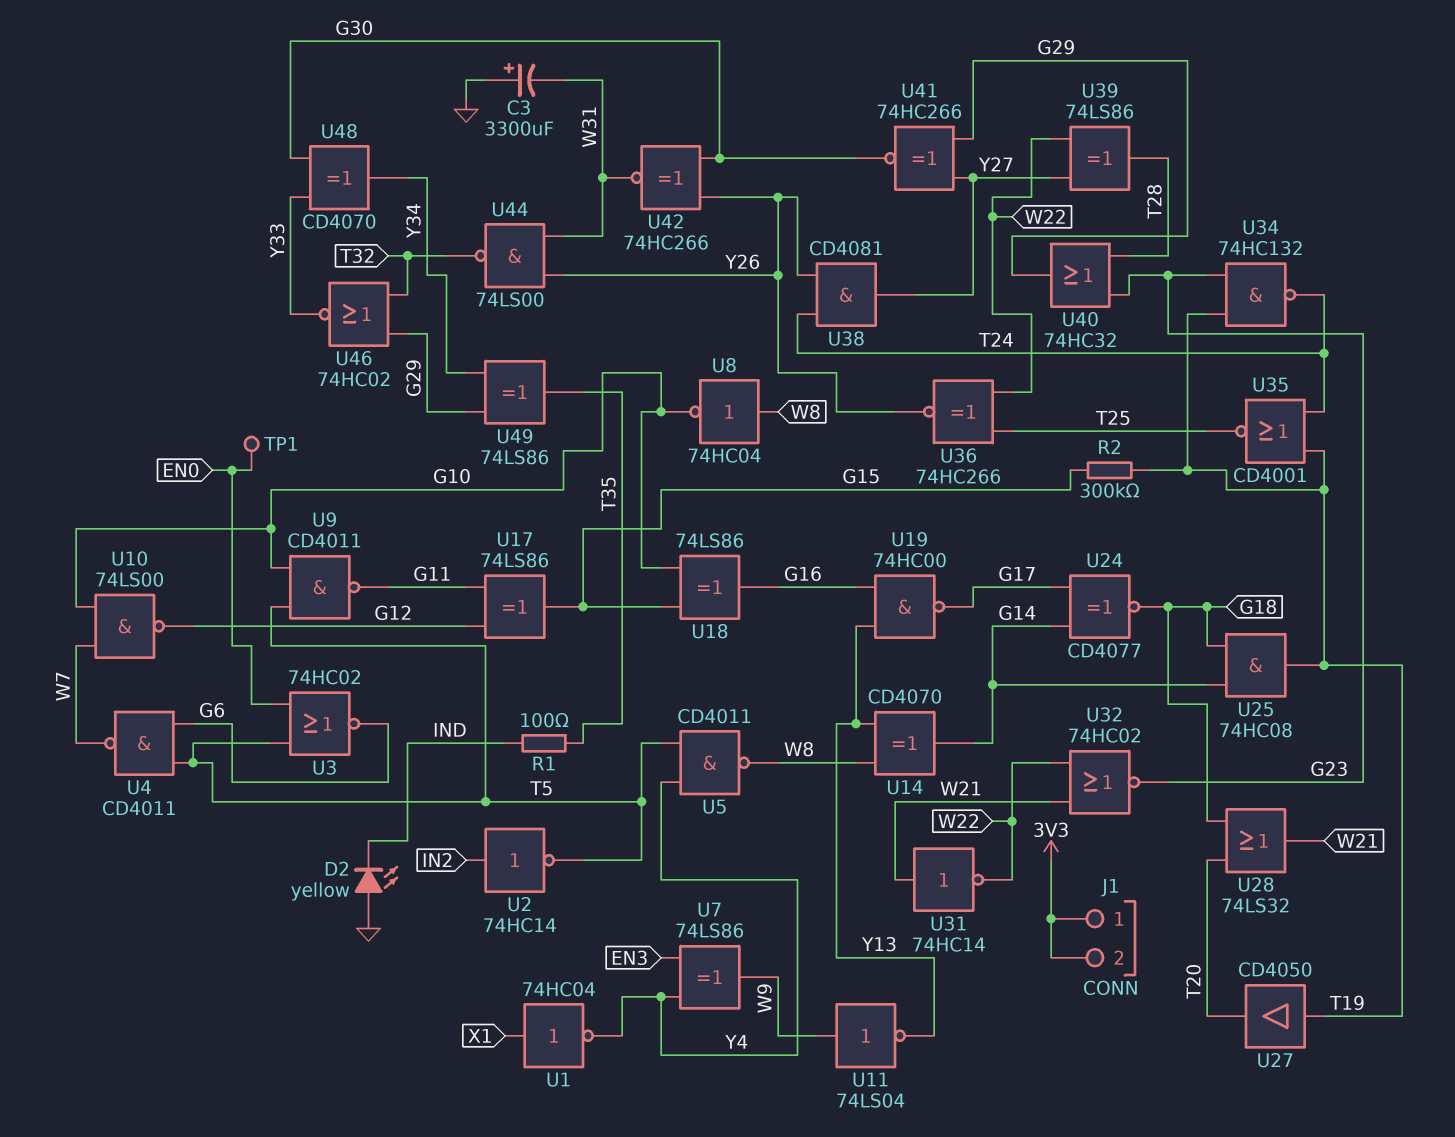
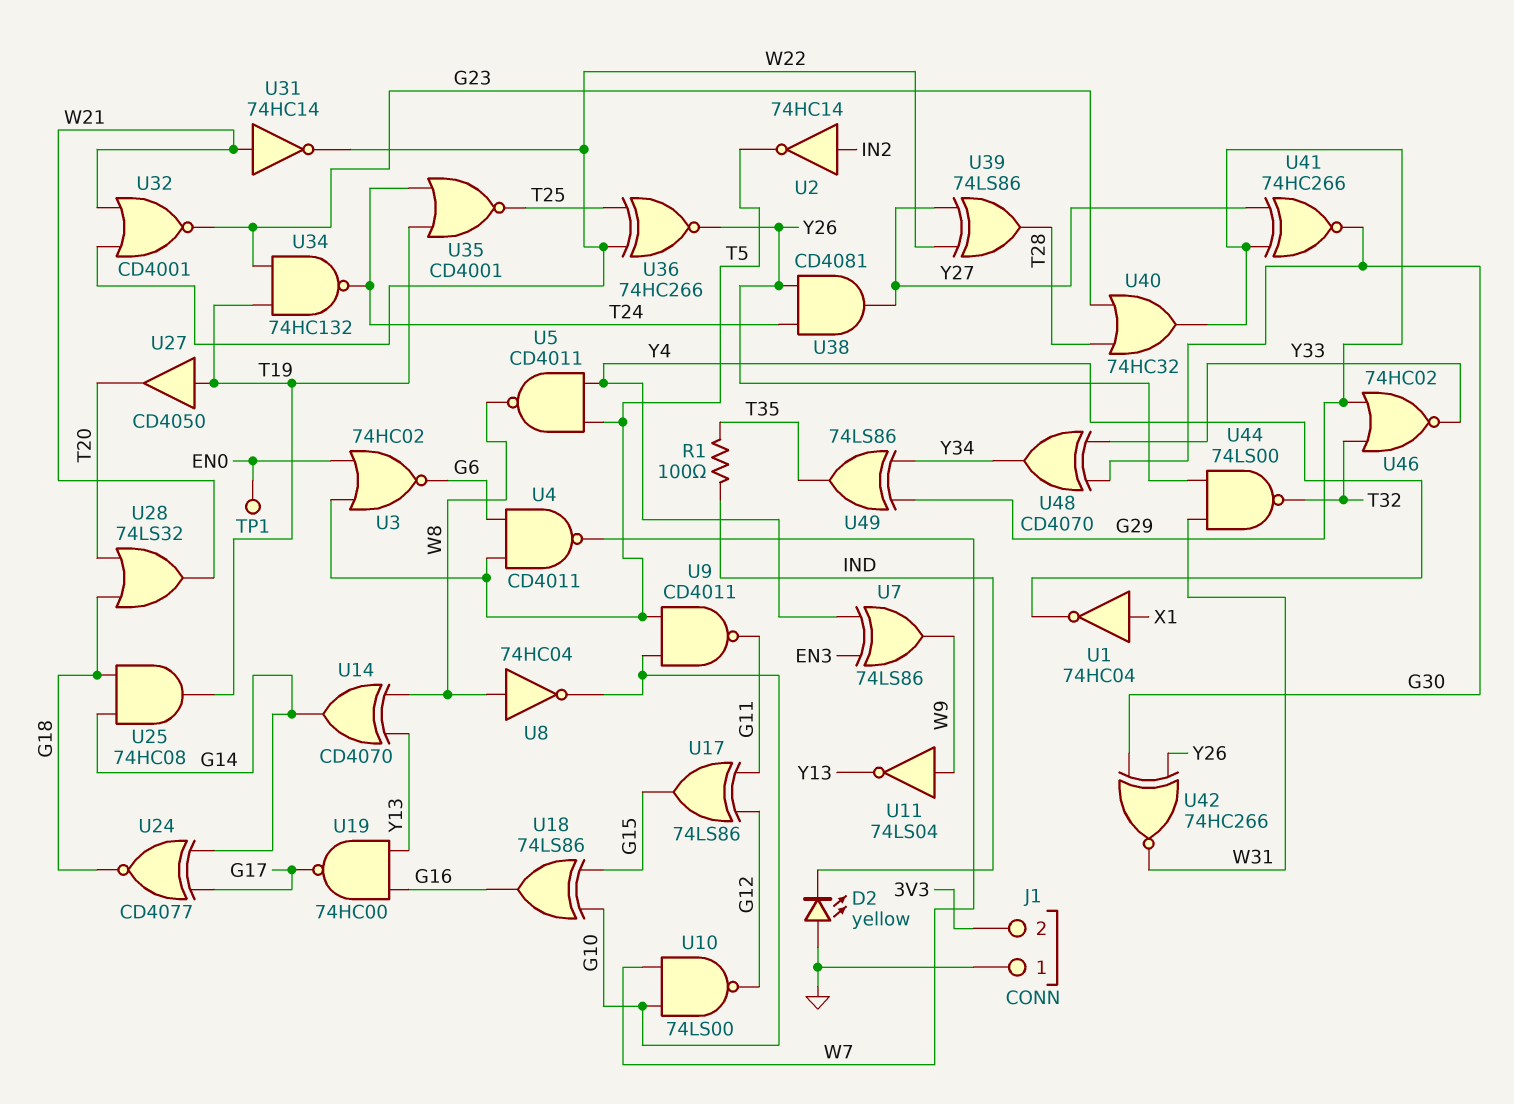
C3: 3300uF (plus GND, minus W31) -> none
J1 pin 1: 3V3 -> GND
R2: 300k (G15, T19) -> none
U32: NOR 74HC02 (in W21, in W22, out G23) -> NOR CD4001 (in W21, in W22, out G23)

